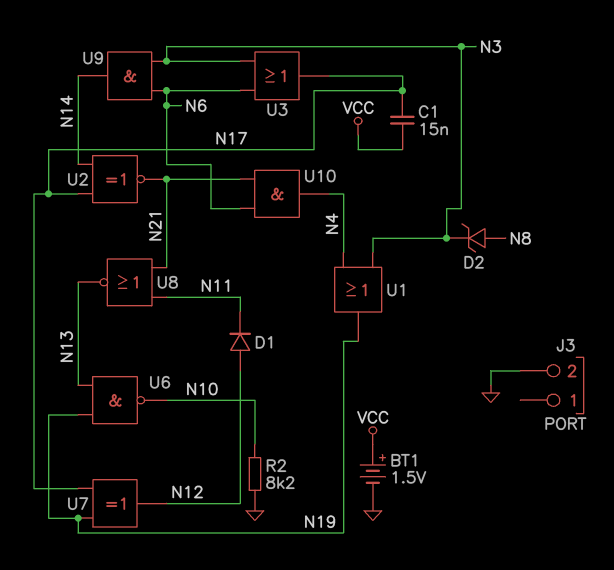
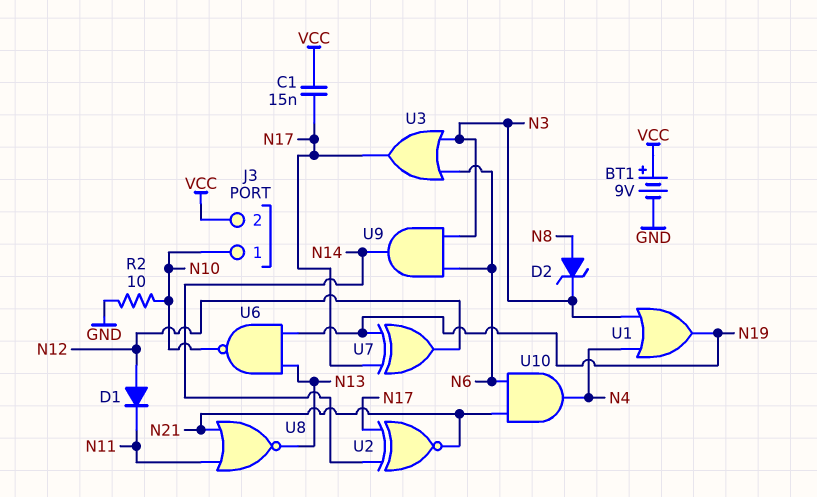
BT1: 1.5V (plus VCC, minus GND) -> 9V (plus VCC, minus GND)
J3 pin 1: none -> N10
J3 pin 2: GND -> VCC
R2: 8.2k (GND, N10) -> 10 (GND, N10)

